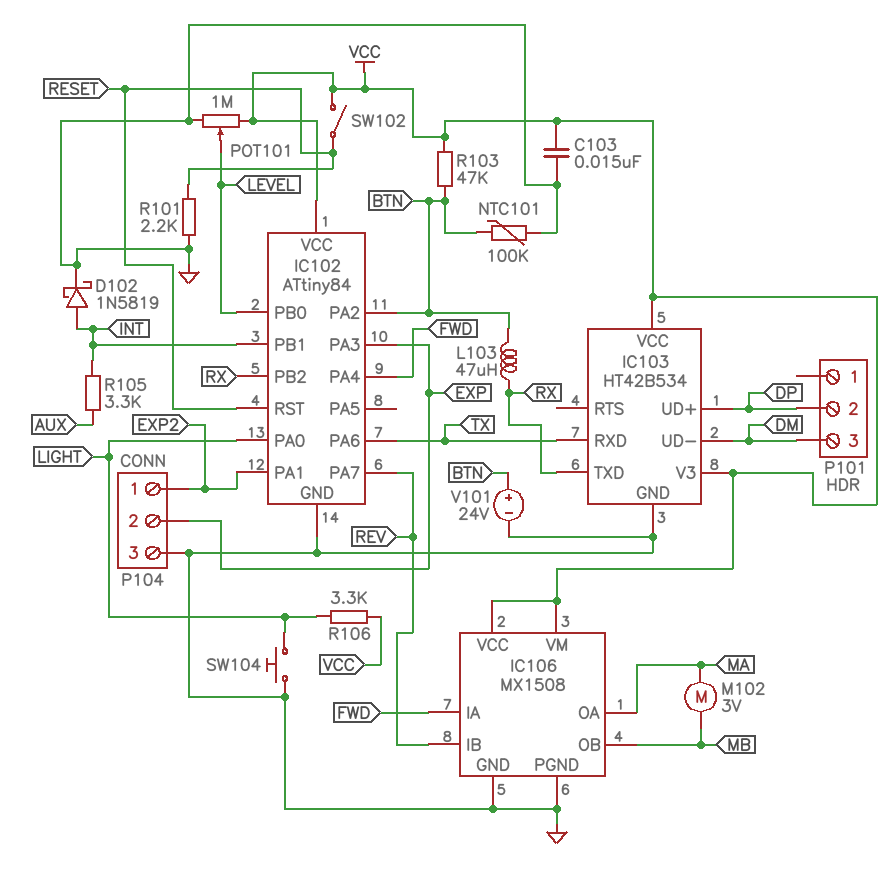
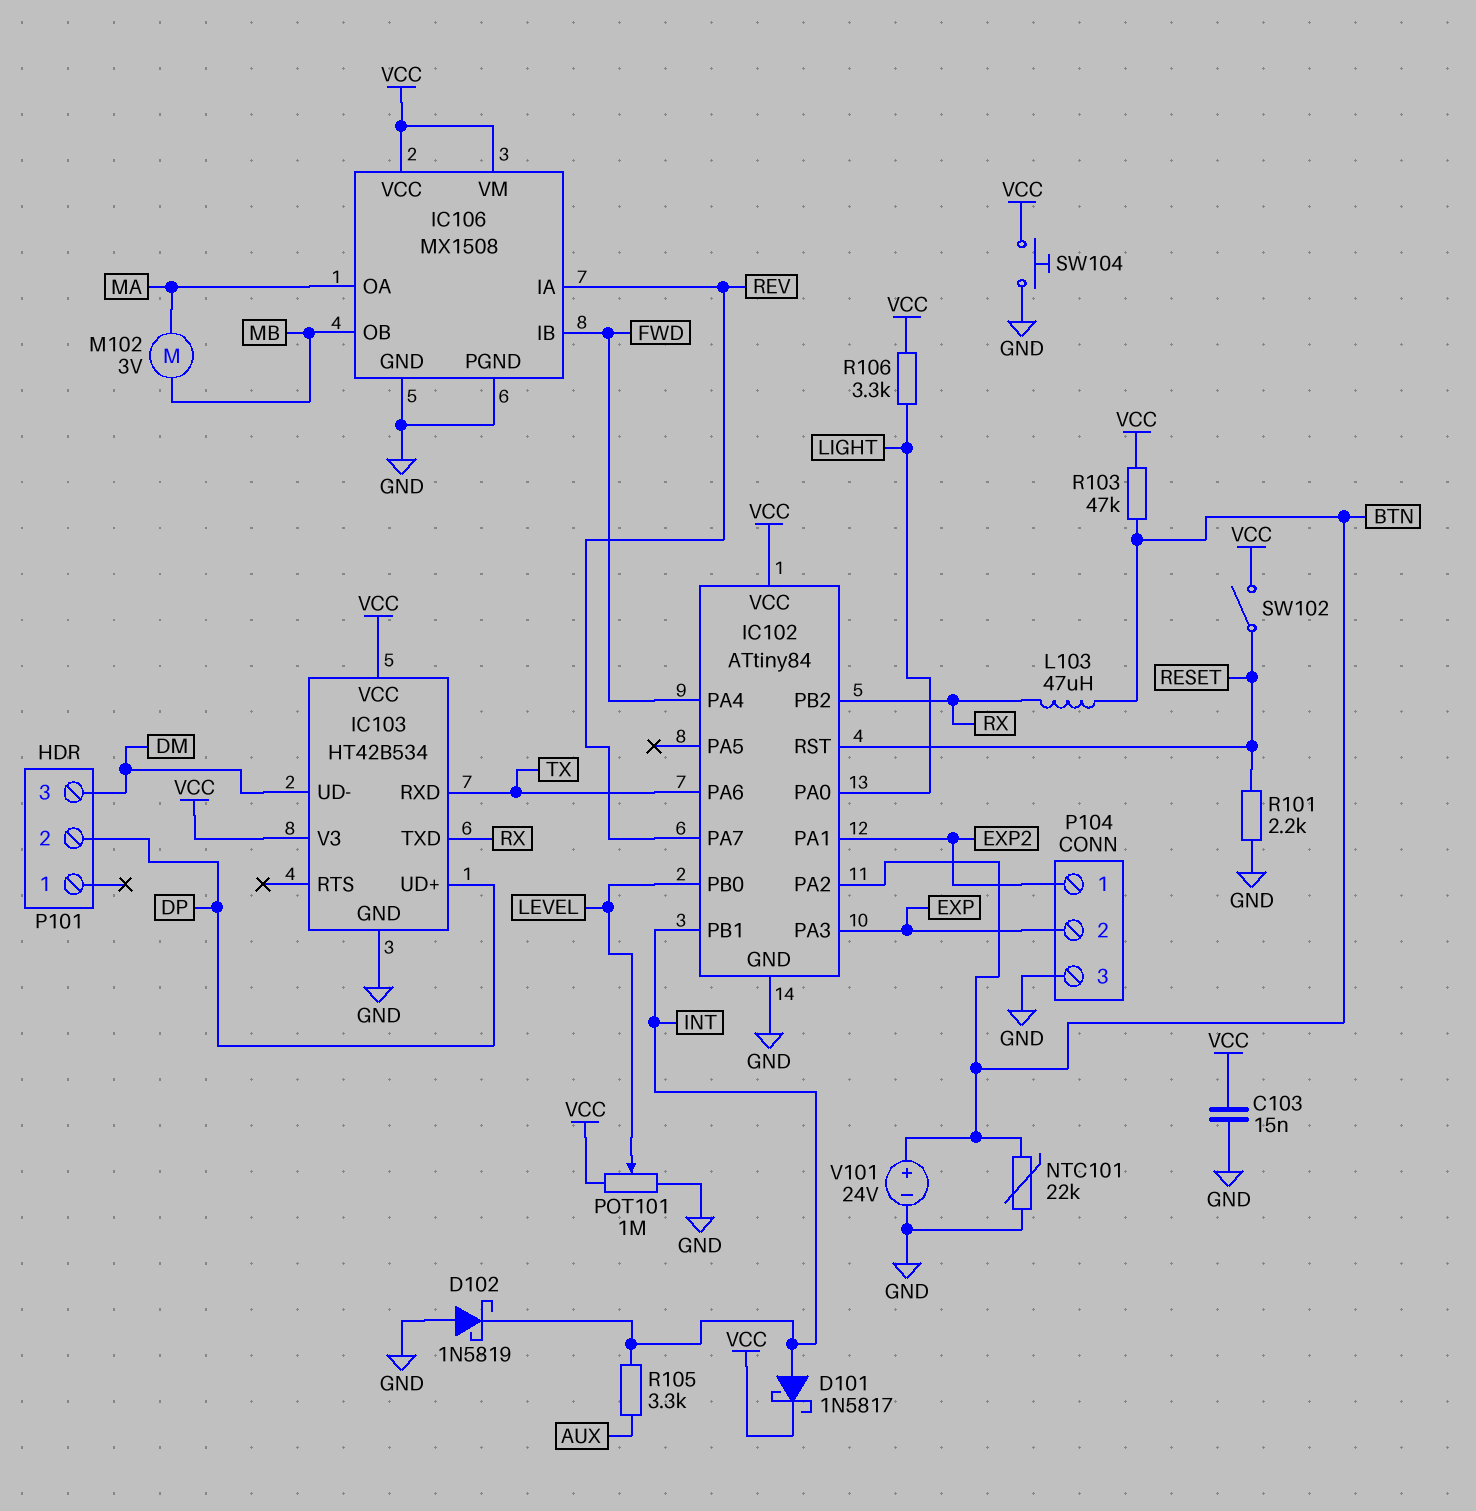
D101: none -> schottky 1N5817 (A INT, K VCC)
D102: schottky 1N5819 (A INT, K GND) -> schottky 1N5819 (A GND, K INT)
IC106 pin IA: FWD -> REV
IC106 pin IB: REV -> FWD
NTC101: 100k (BTN, GND) -> 22k (BTN, GND)
SW104: button (GND, LIGHT) -> button (GND, VCC)

